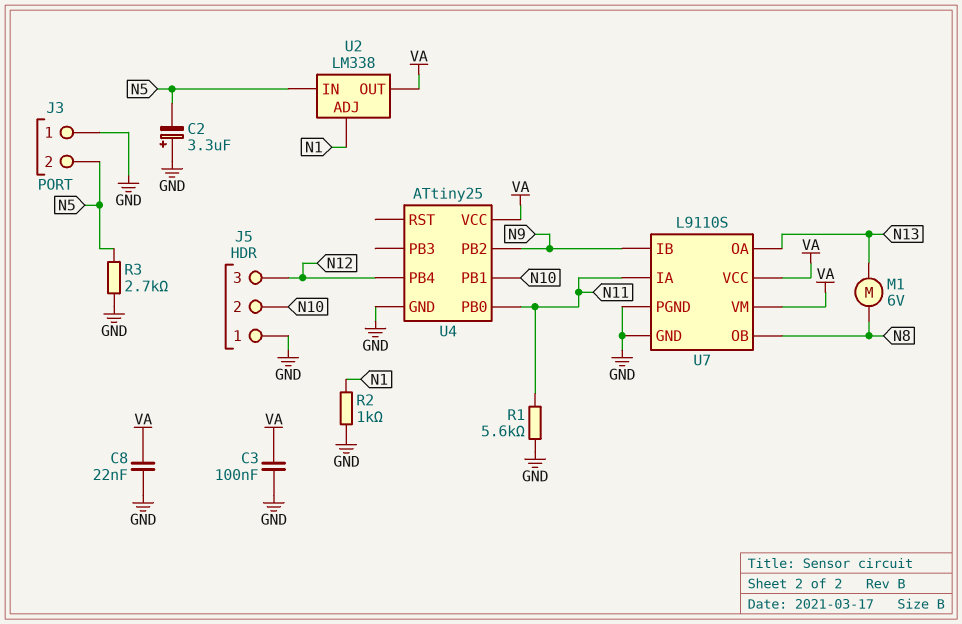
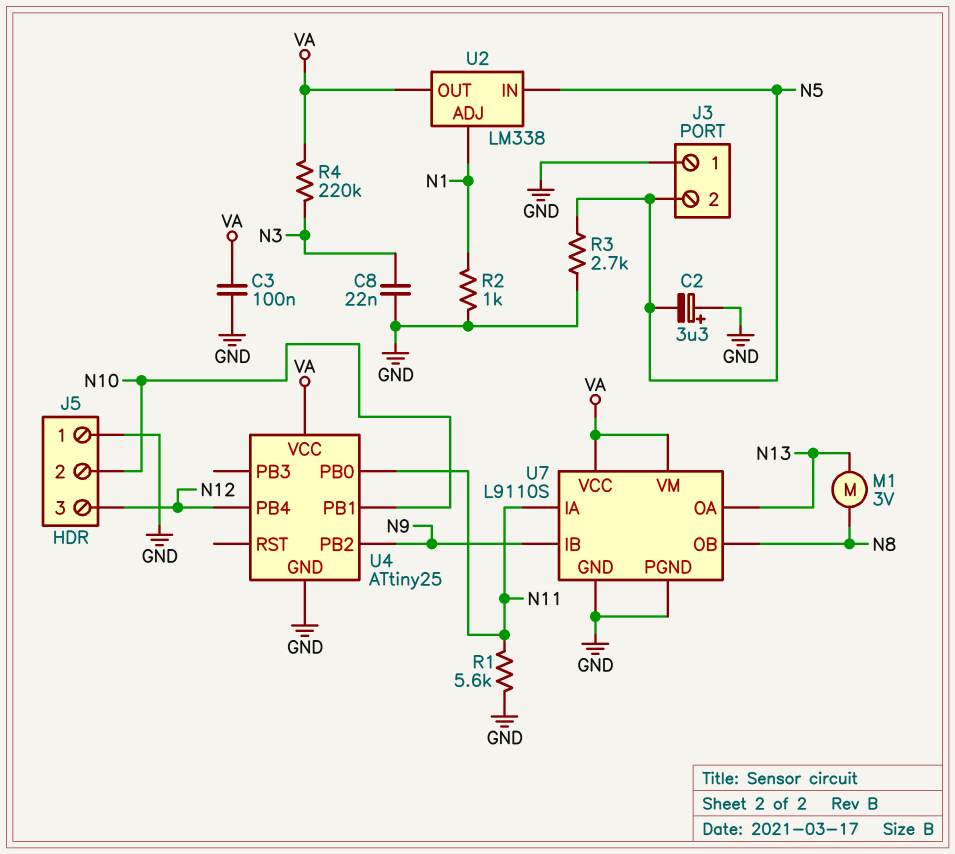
C8: 22nF (GND, VA) -> 22nF (GND, N3)
M1: motor 6V (N8, N13) -> motor 3V (N8, N13)
R4: none -> 220k (N3, VA)

